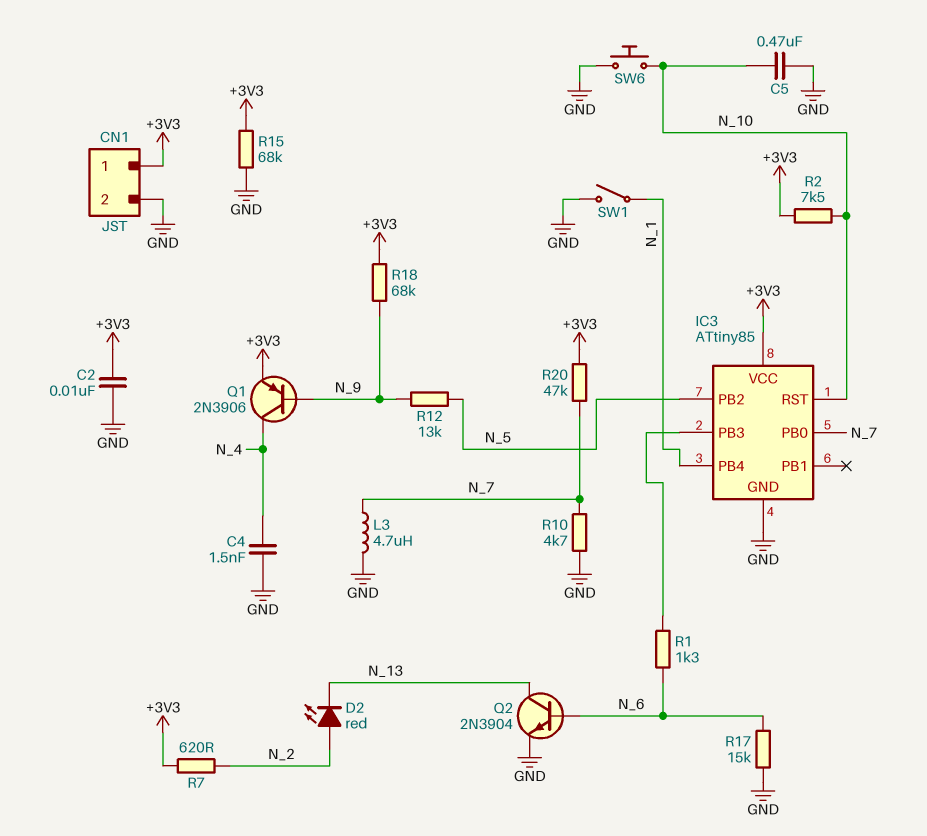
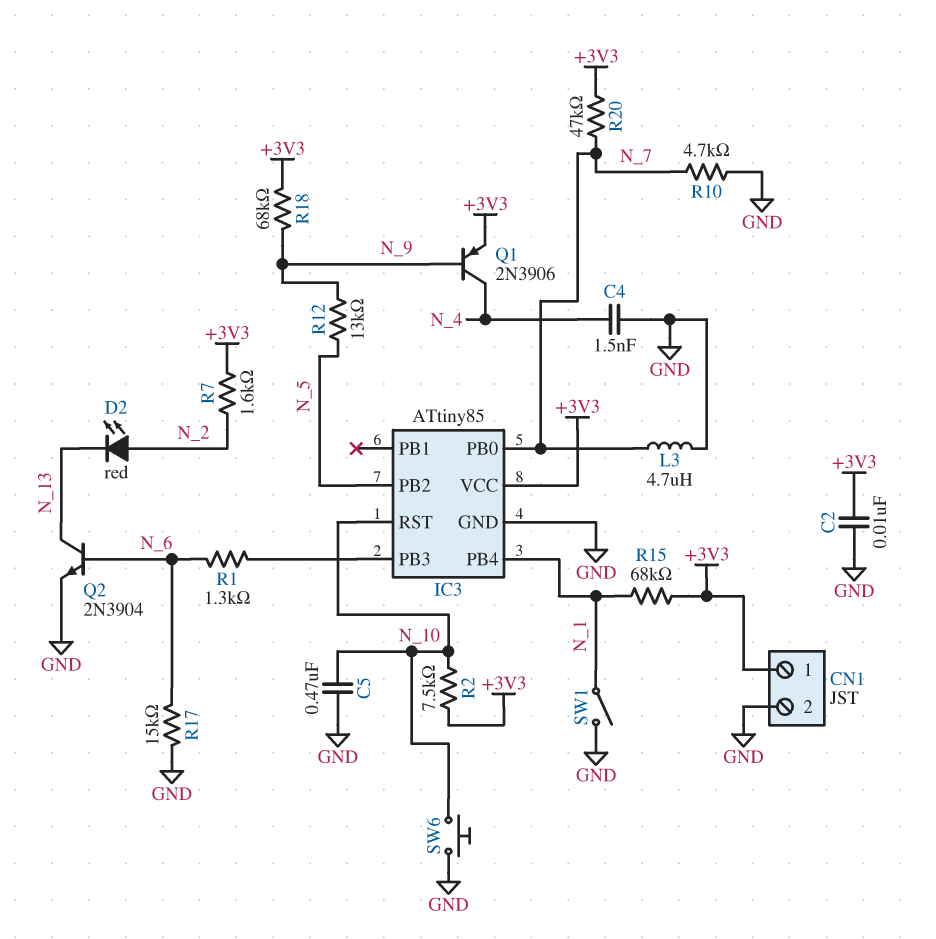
R7: 620 (+3V3, N_2) -> 1.6k (+3V3, N_2)
R15: 68k (+3V3, GND) -> 68k (+3V3, N_1)

